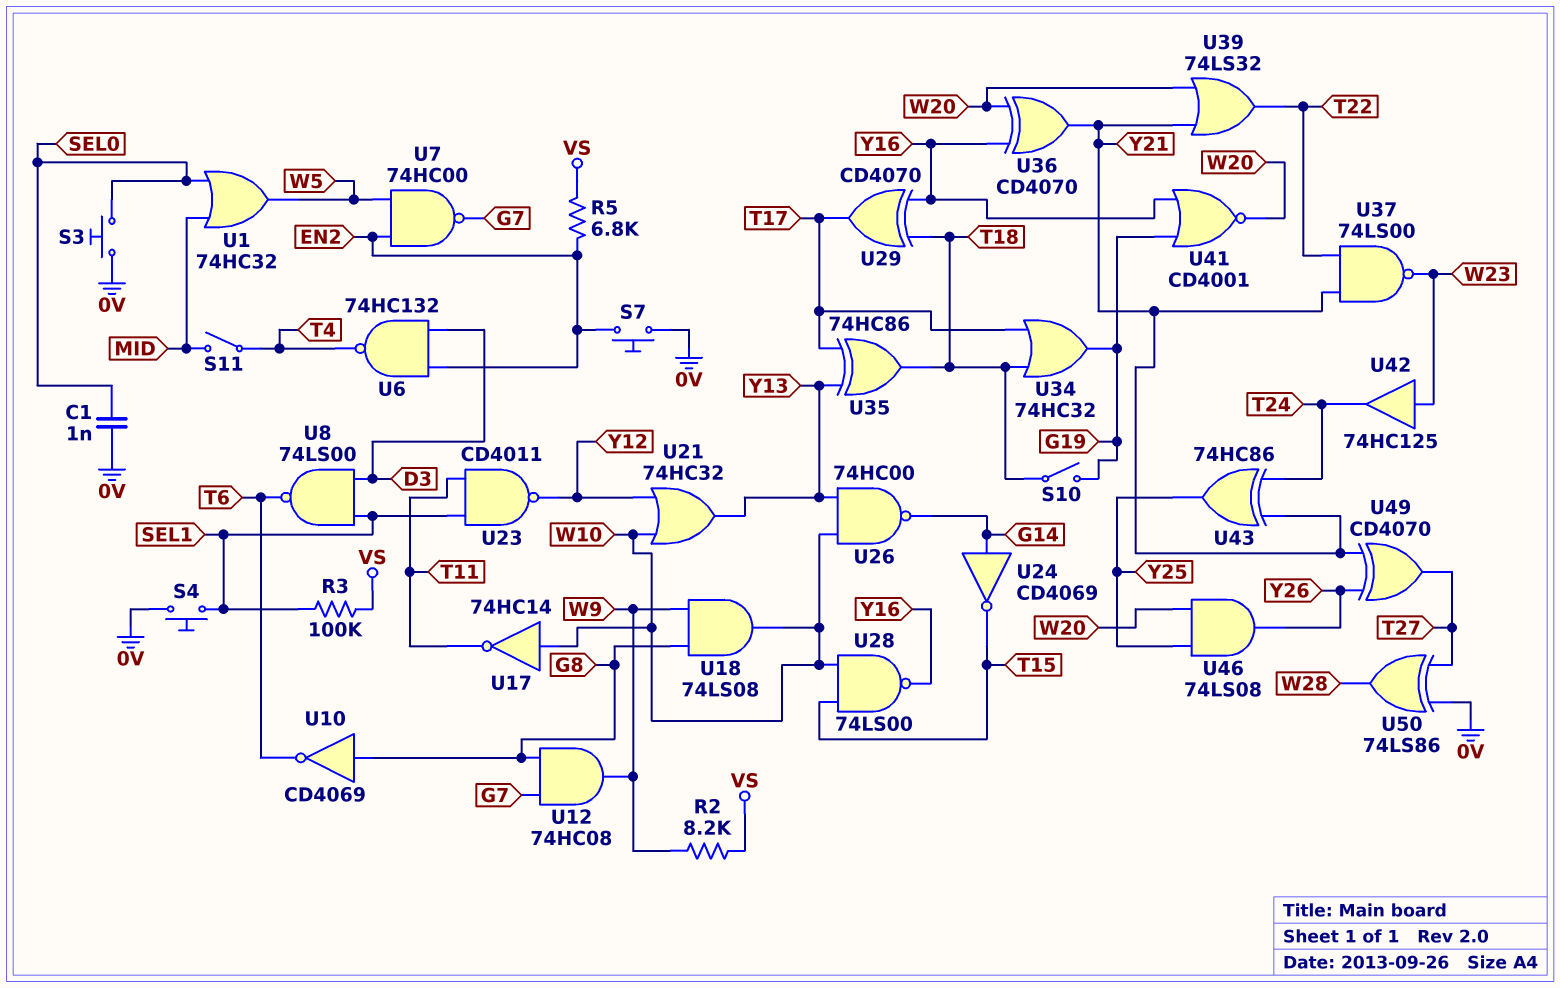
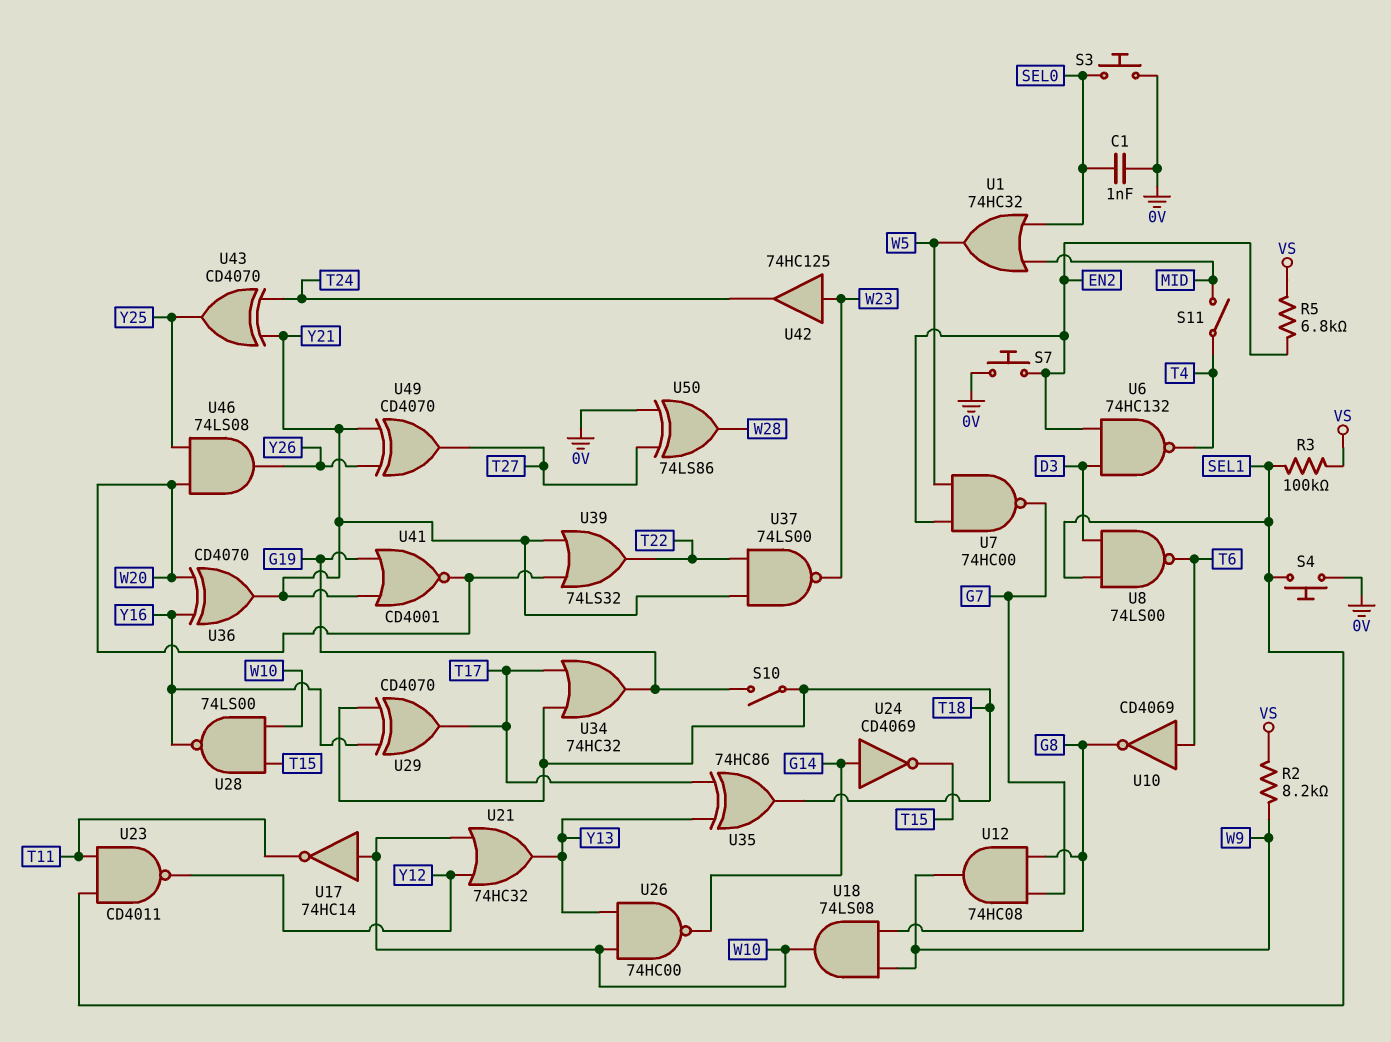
U10: NOT CD4069 (in G8, out T6) -> NOT CD4069 (in T6, out G8)
U41: NOR CD4001 (in G19, in Y16, out W20) -> NOR CD4001 (in G19, in Y21, out W20)
U43: XOR 74HC86 (in T24, in Y21, out Y25) -> XOR CD4070 (in T24, in Y21, out Y25)

